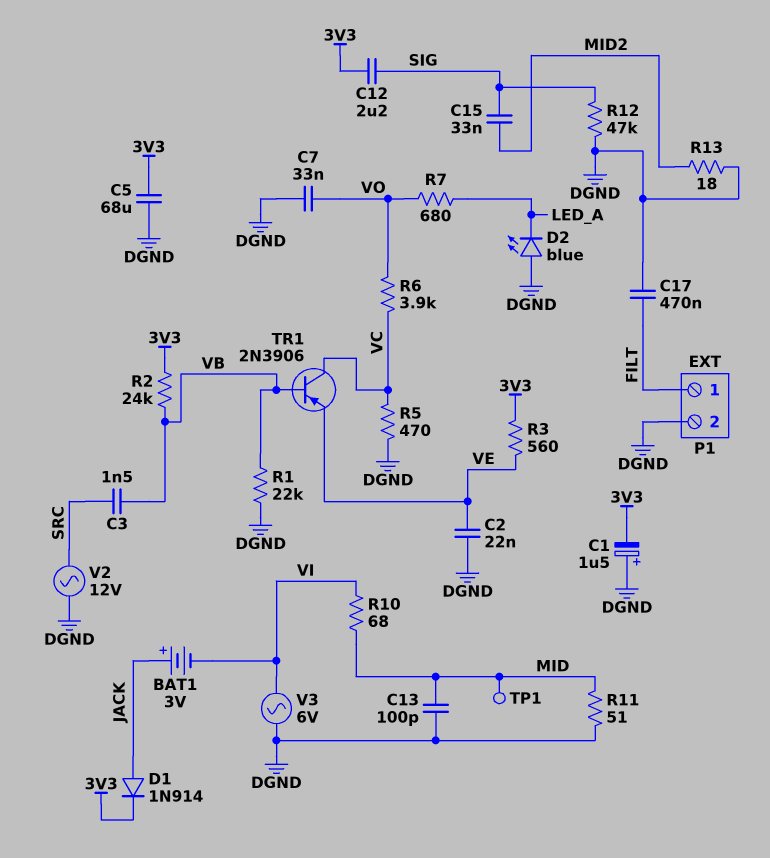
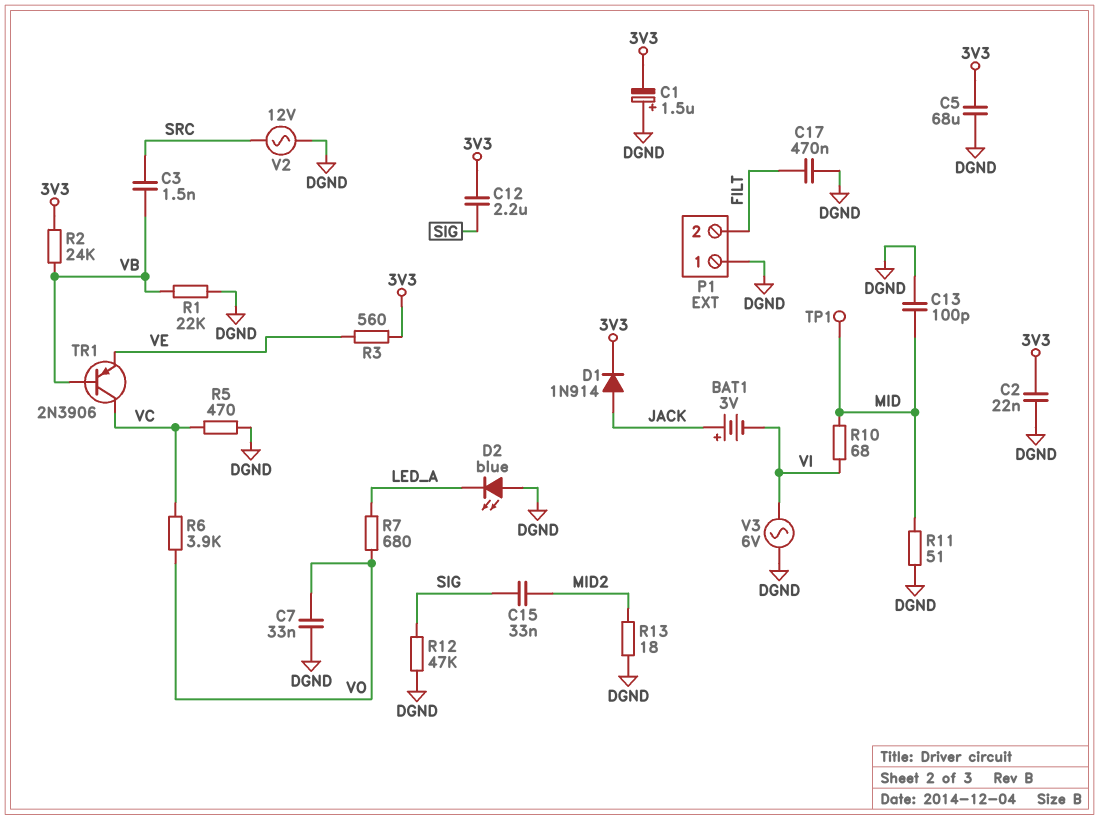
C2: 22nF (DGND, VE) -> 22nF (3V3, DGND)
P1 pin 1: FILT -> DGND
P1 pin 2: DGND -> FILT

